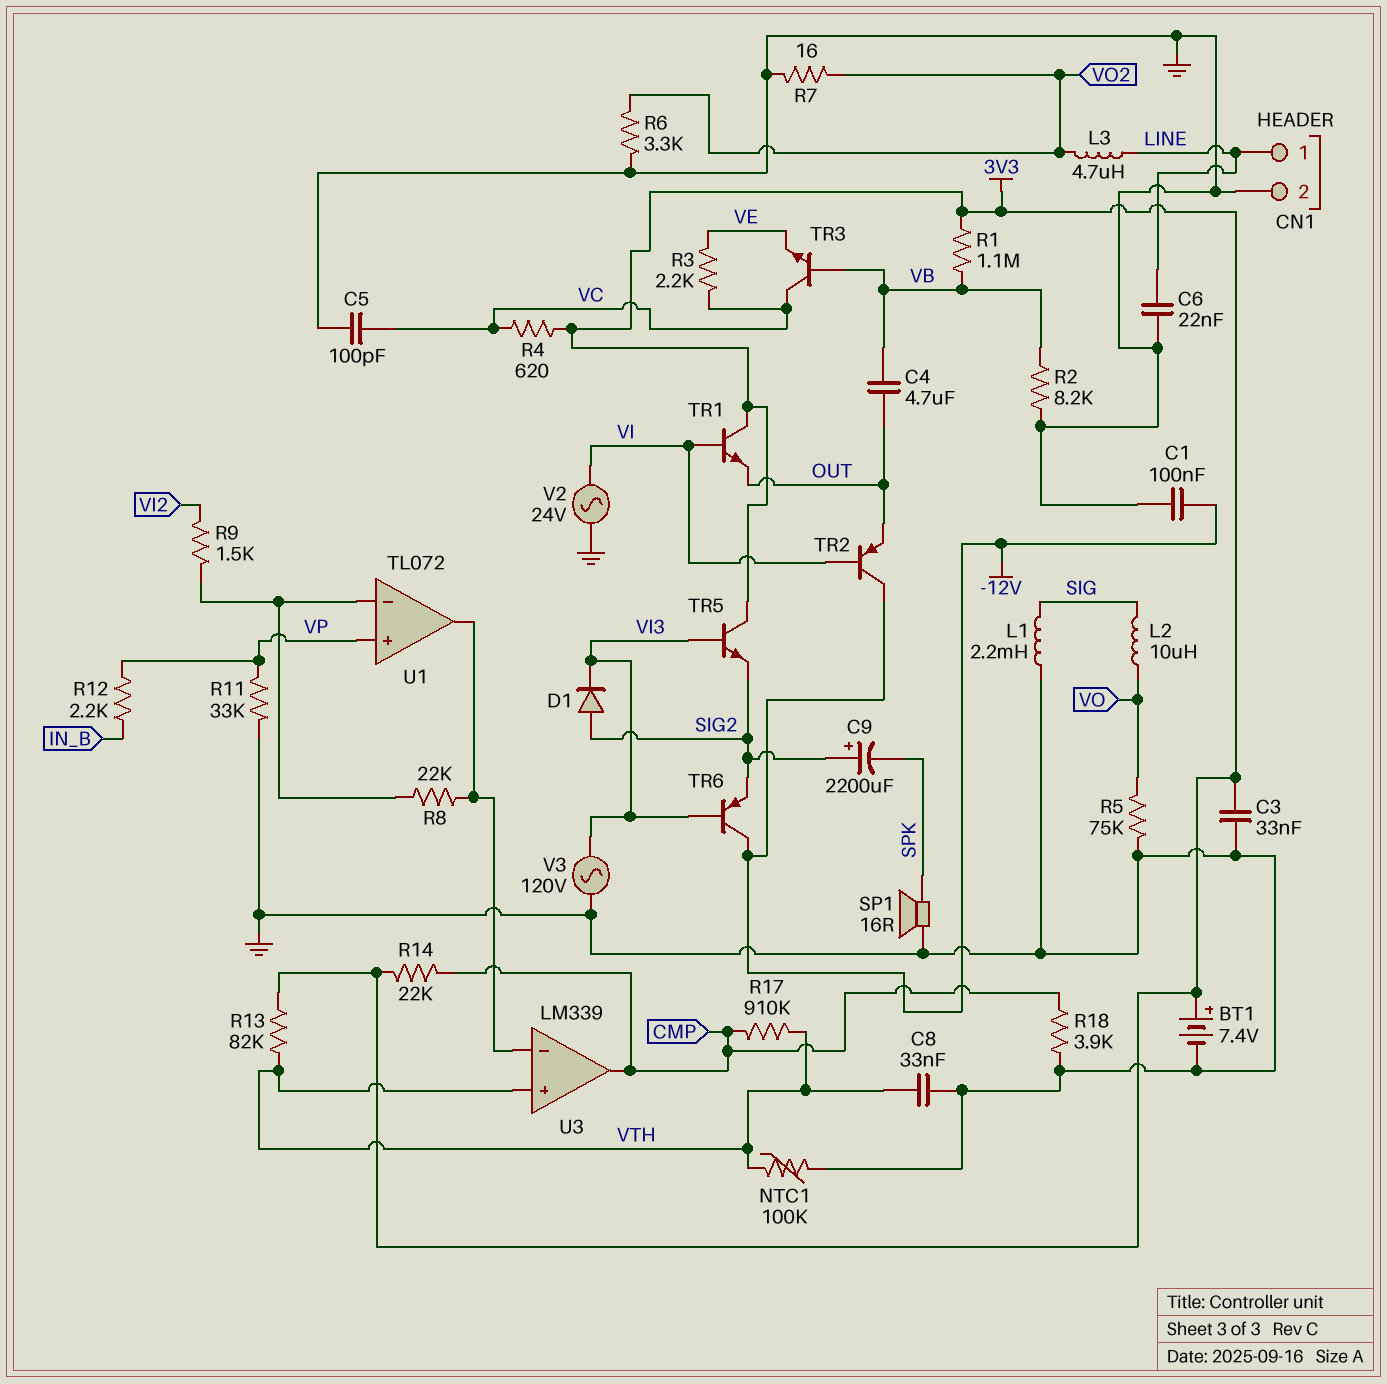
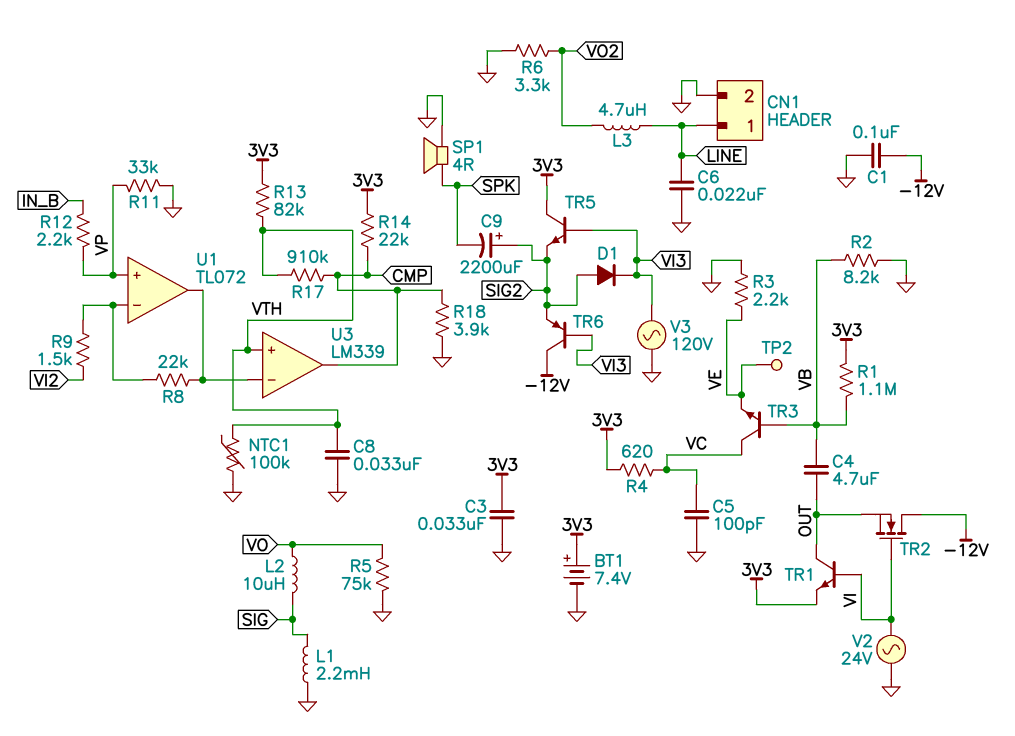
R3: 2.2k (VC, VE) -> 2.2k (GND, VE)
R7: 16 (GND, VO2) -> none
SP1: speaker 16R (GND, SPK) -> speaker 4R (GND, SPK)
TP2: none -> test point (VE)
TR1: NPN (B VI, C 3V3, E OUT) -> NPN (B VI, C OUT, E 3V3)
TR2: PNP (B VI, C -12V, E OUT) -> NMOS (G VI, D -12V, S OUT)

